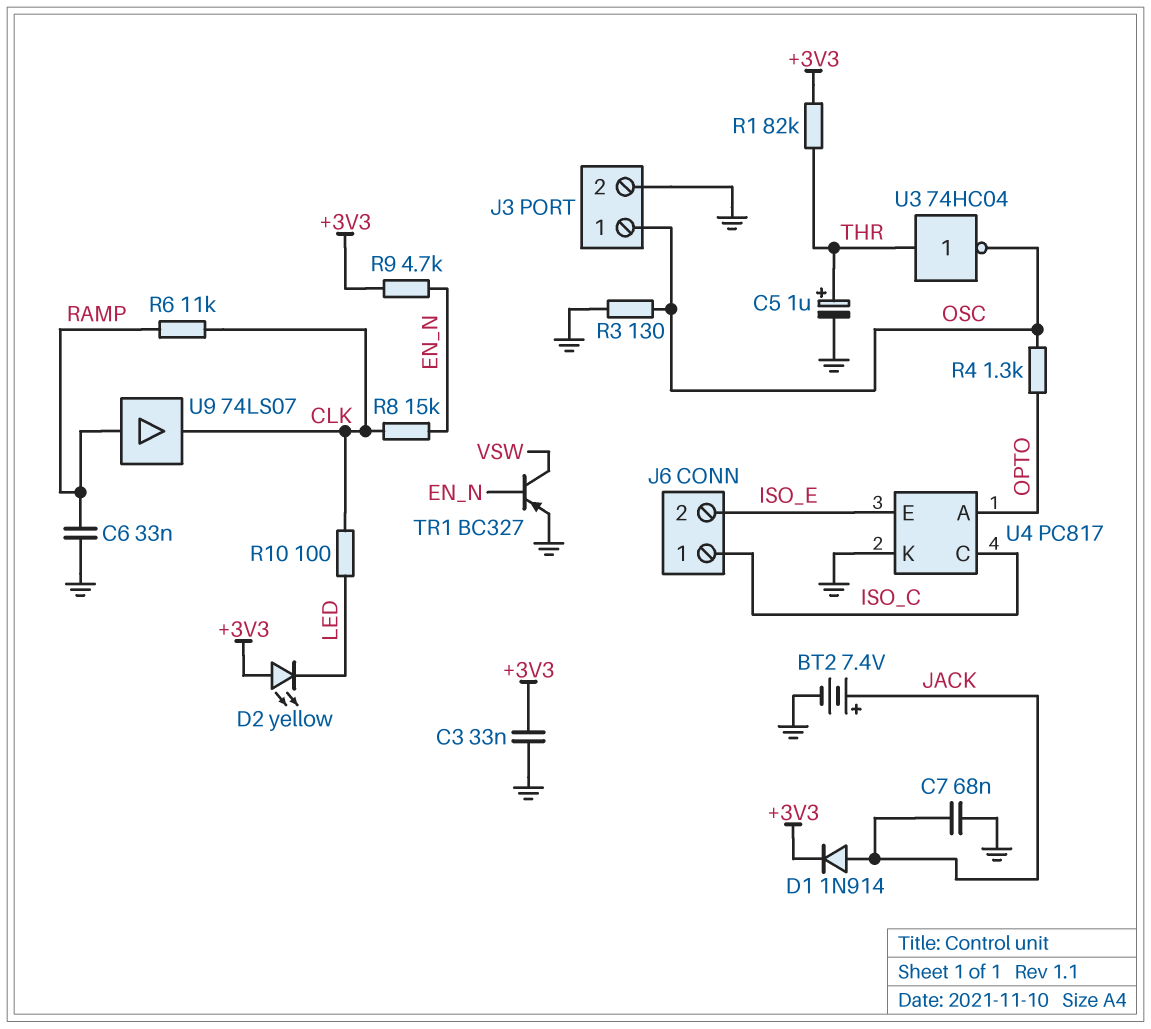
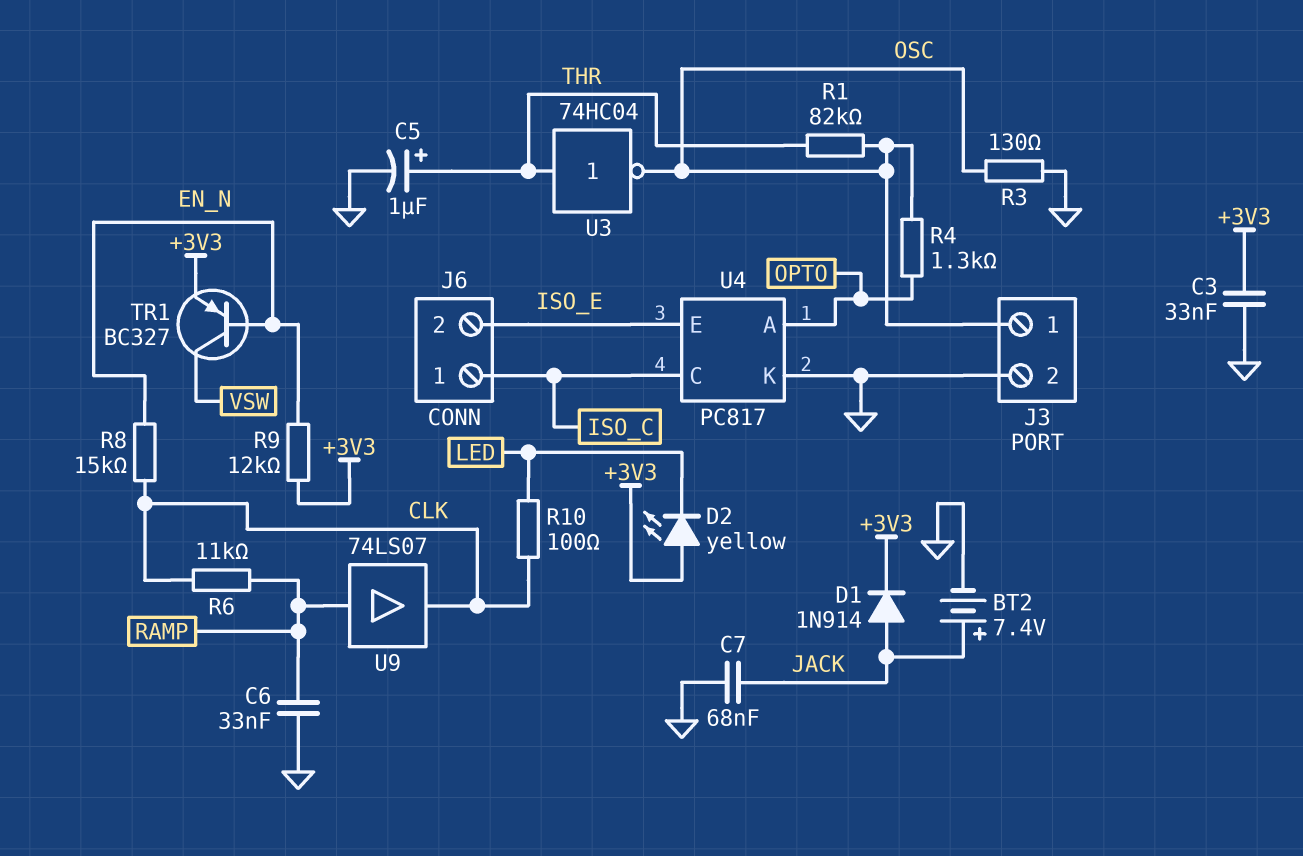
R1: 82k (+3V3, THR) -> 82k (OSC, THR)
R9: 4.7k (+3V3, EN_N) -> 12k (+3V3, EN_N)
TR1: PNP BC327 (B EN_N, C VSW, E GND) -> PNP BC327 (B EN_N, C VSW, E +3V3)

